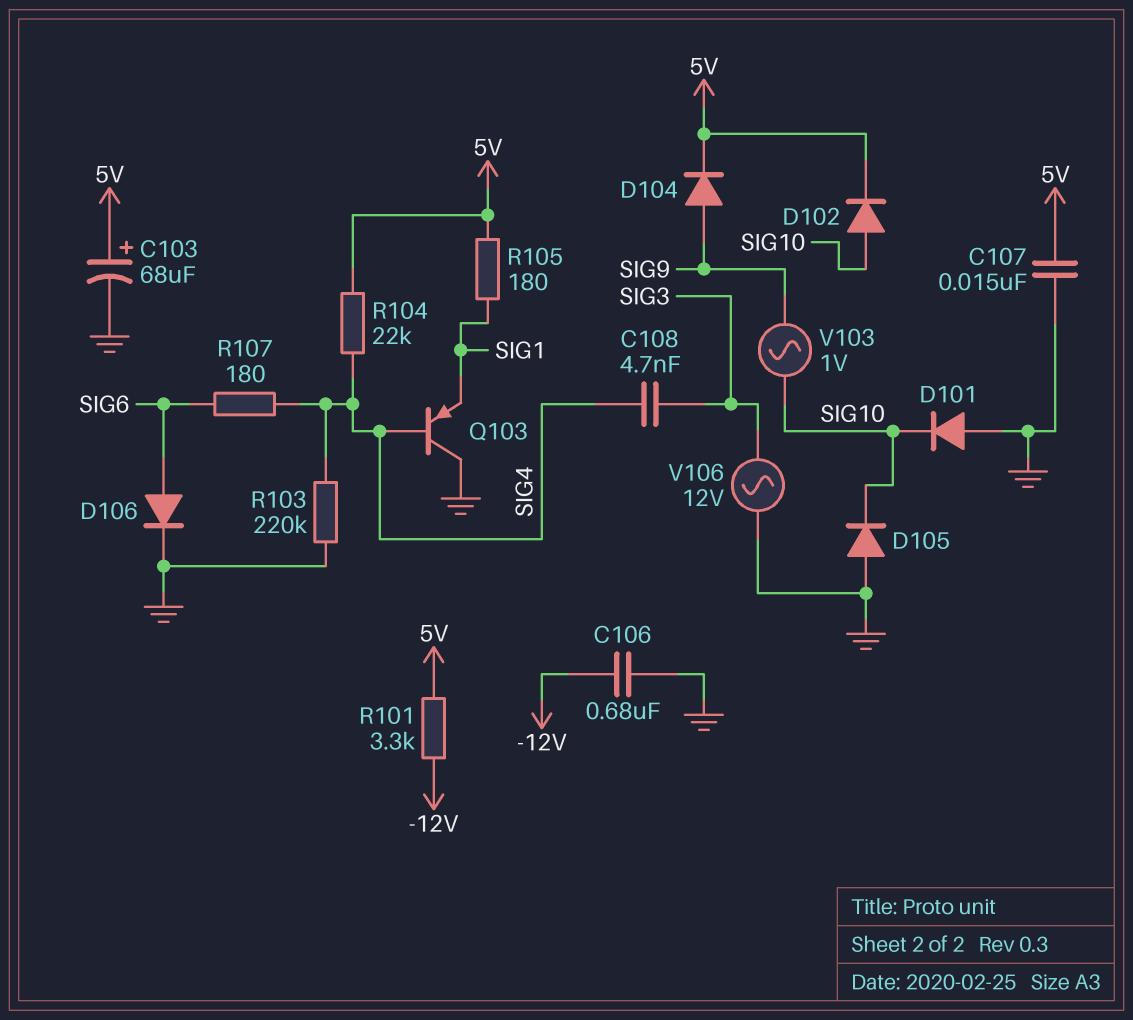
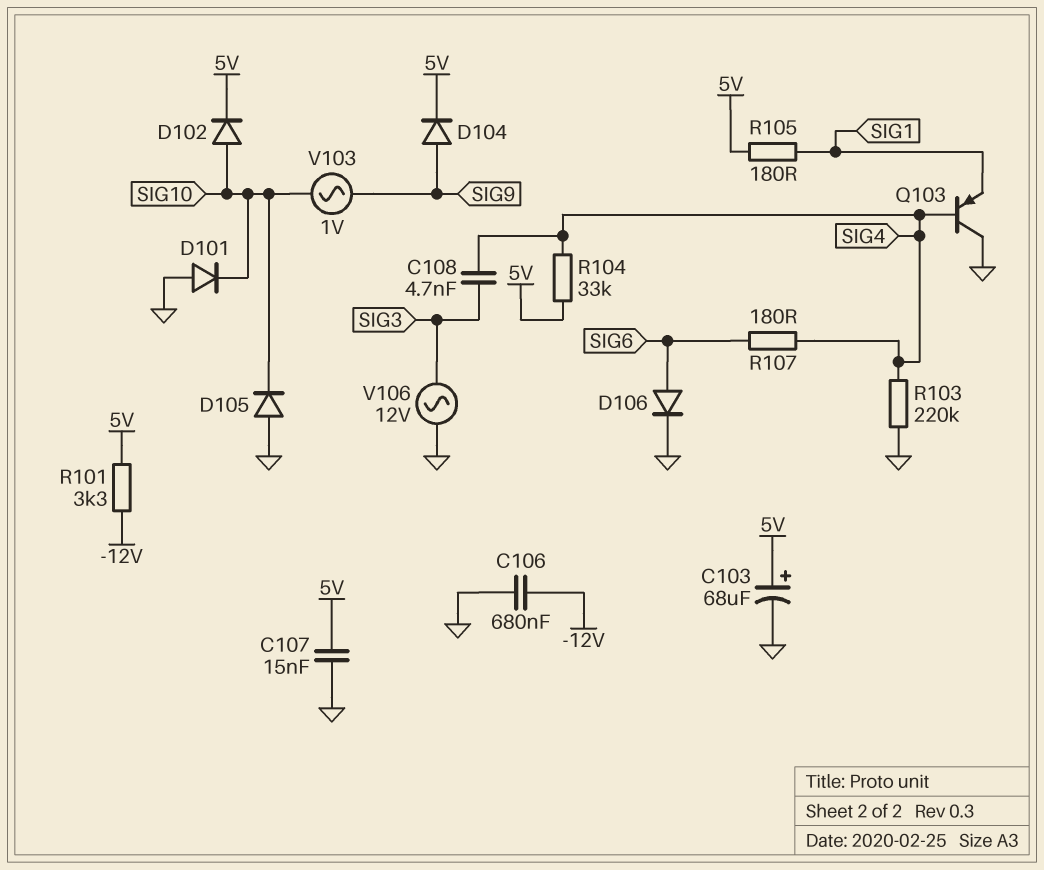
R104: 22k (5V, SIG4) -> 33k (5V, SIG4)

